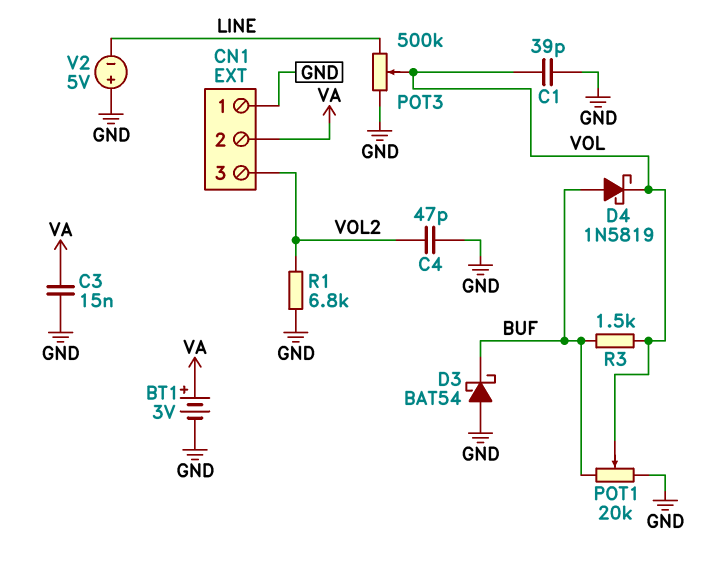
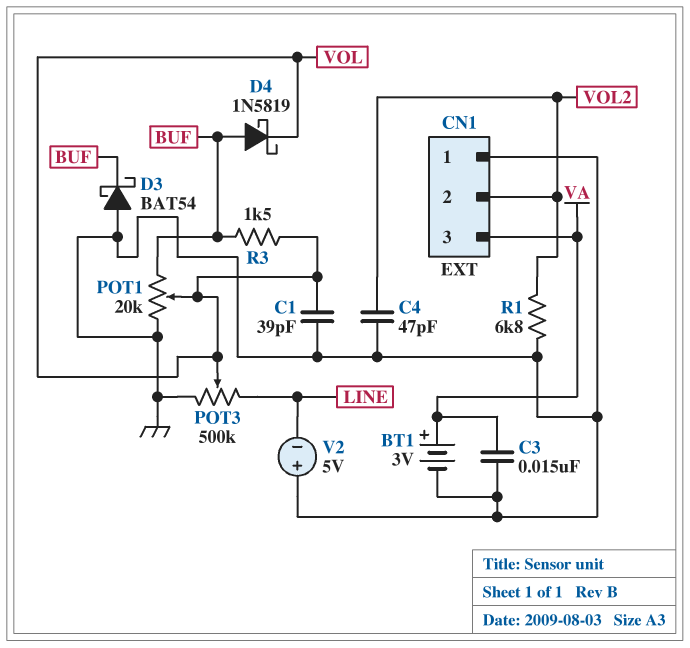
CN1 pin 2: VA -> VOL2
CN1 pin 3: VOL2 -> VA

